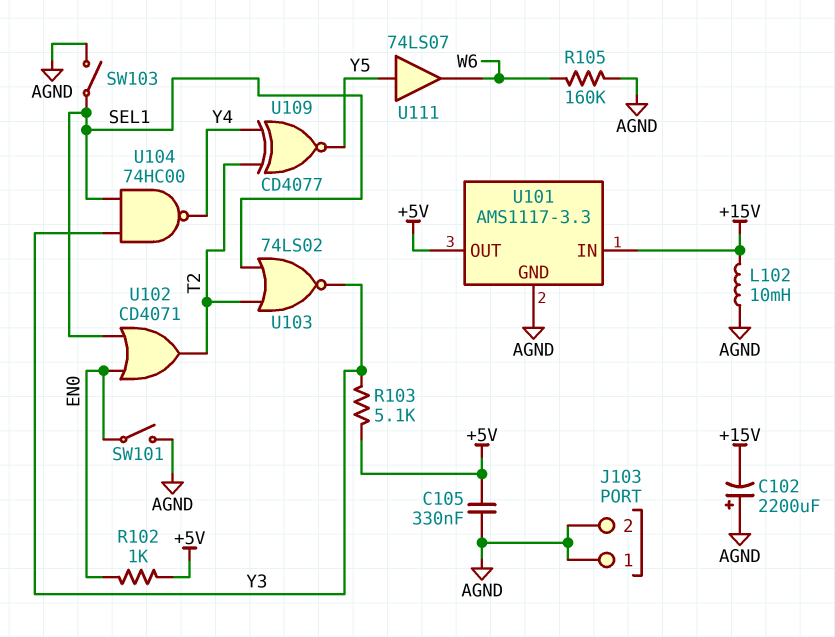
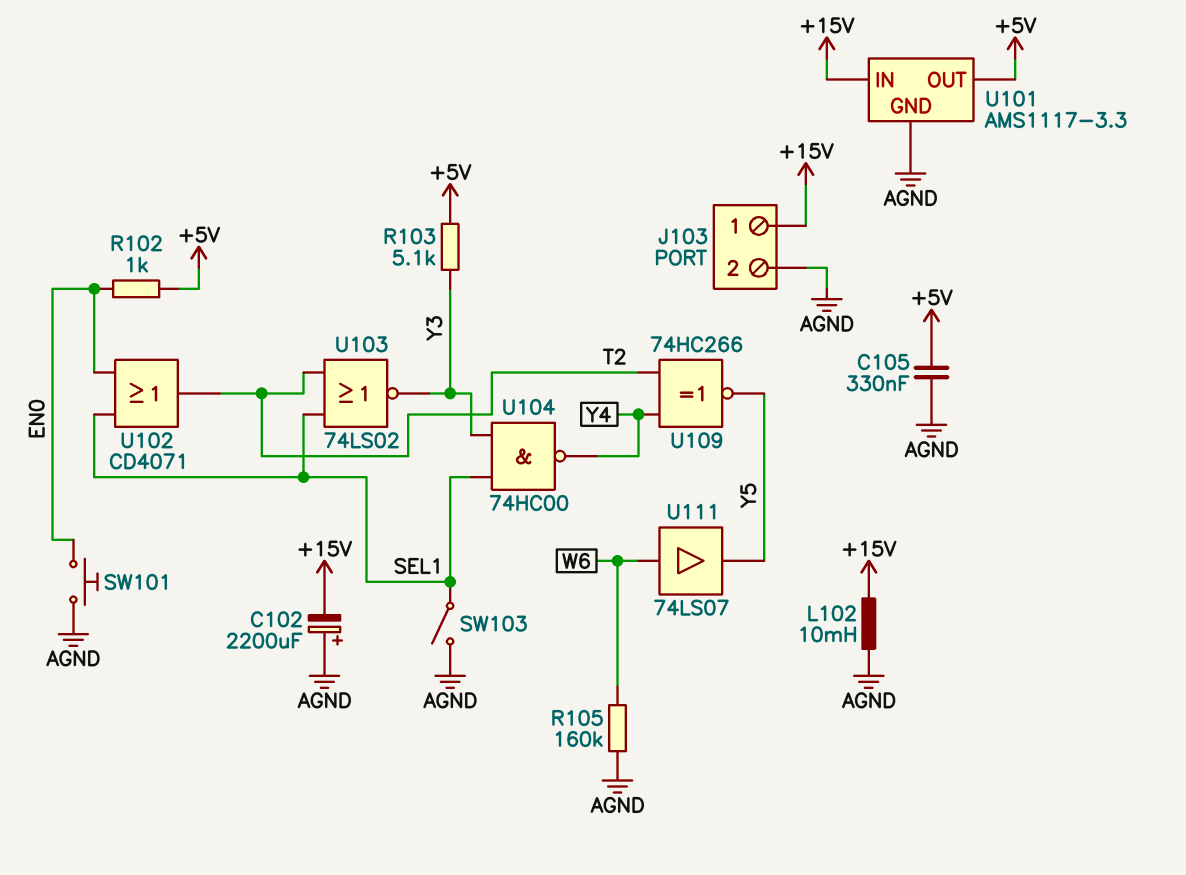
J103 pin 1: AGND -> +15V
SW101: switch (AGND, EN0) -> button (AGND, EN0)
U109: XNOR CD4077 (in T2, in Y4, out Y5) -> XNOR 74HC266 (in T2, in Y4, out Y5)
U111: buffer 74LS07 (in Y5, out W6) -> buffer 74LS07 (in W6, out Y5)

